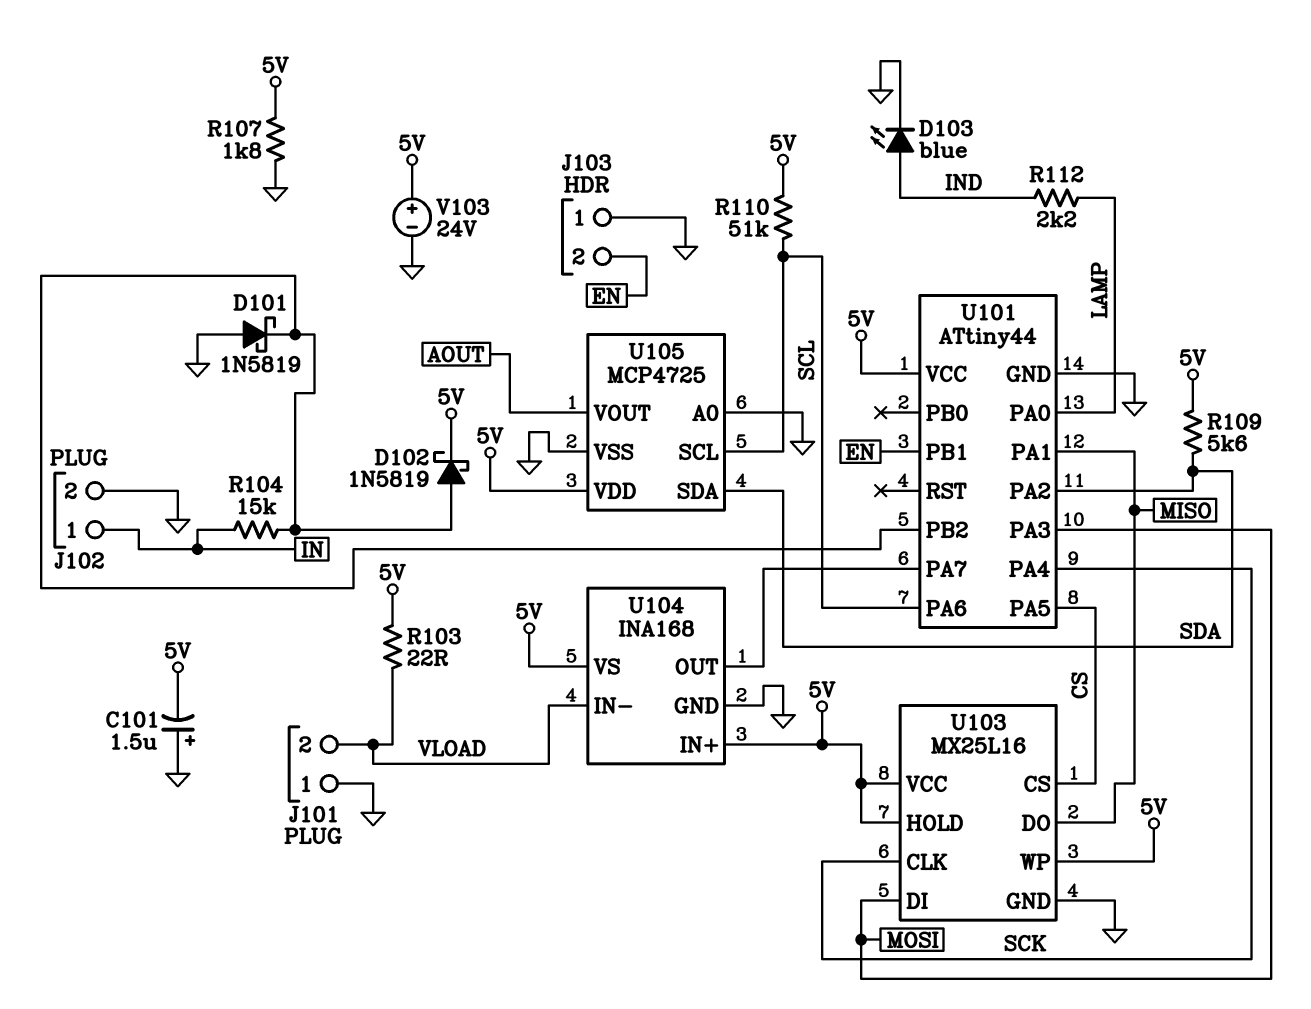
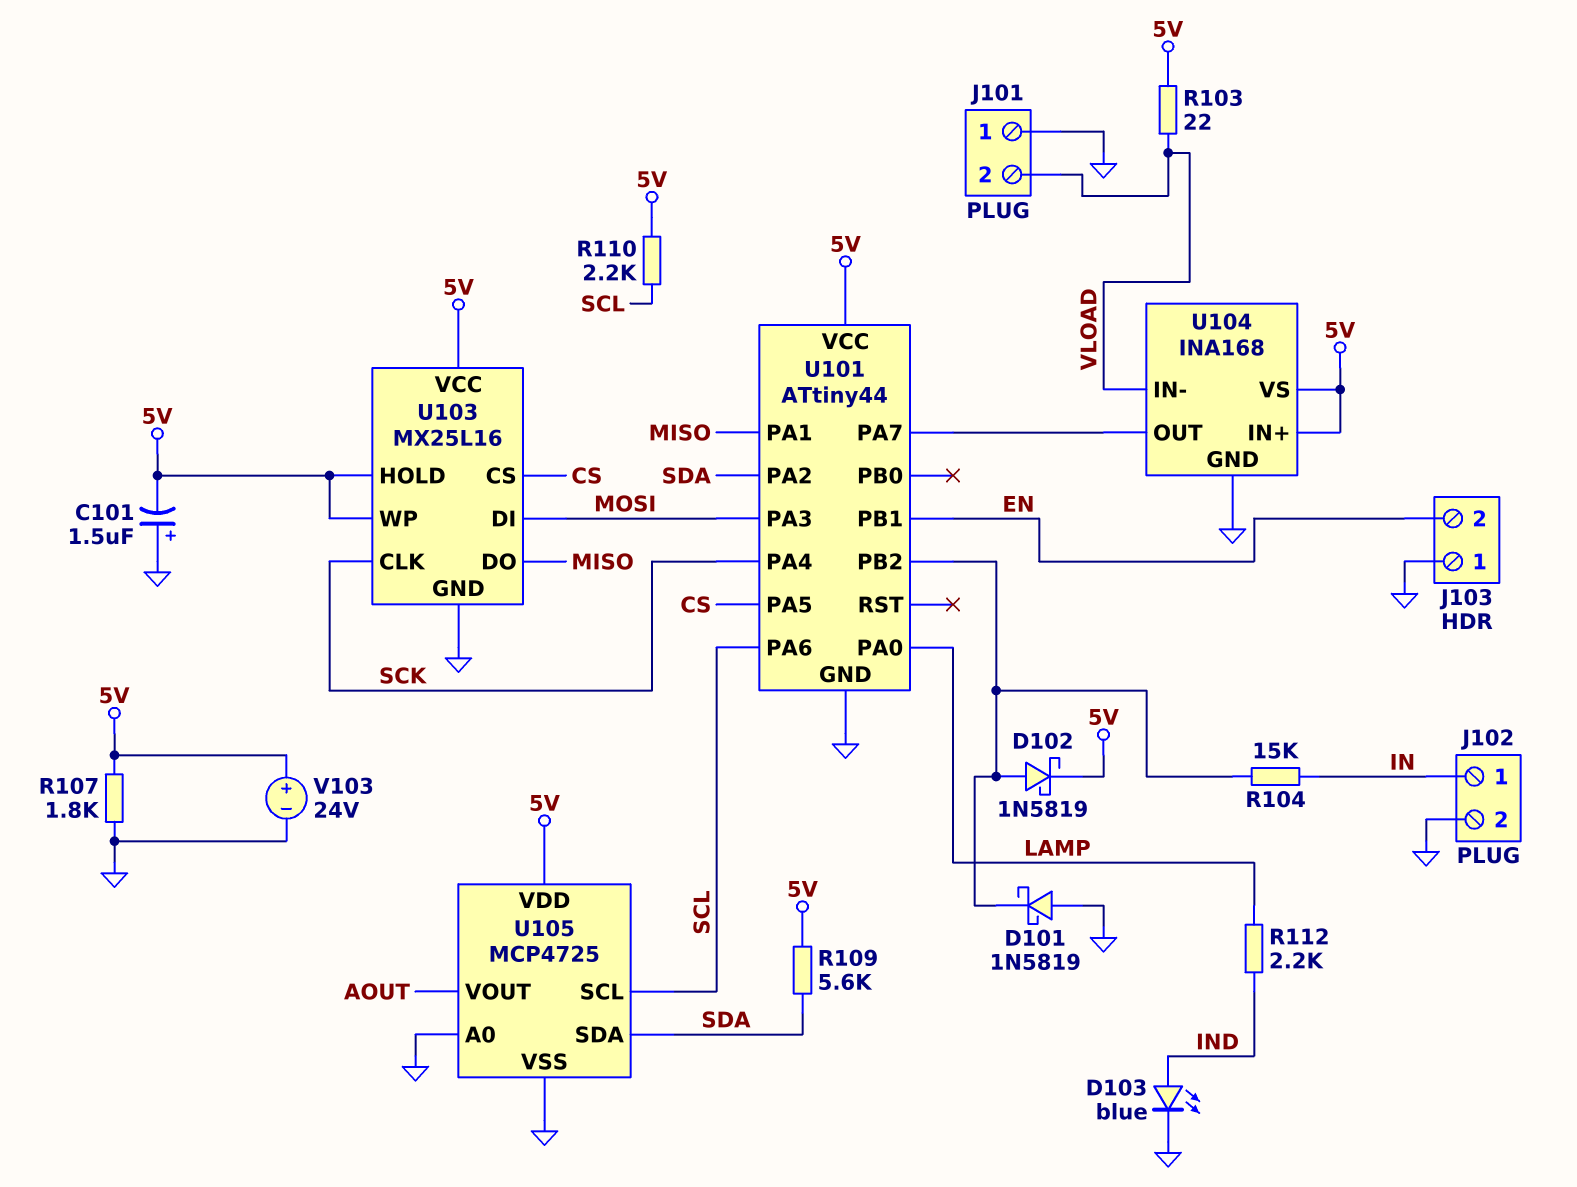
R110: 51k (5V, SCL) -> 2.2k (5V, SCL)

